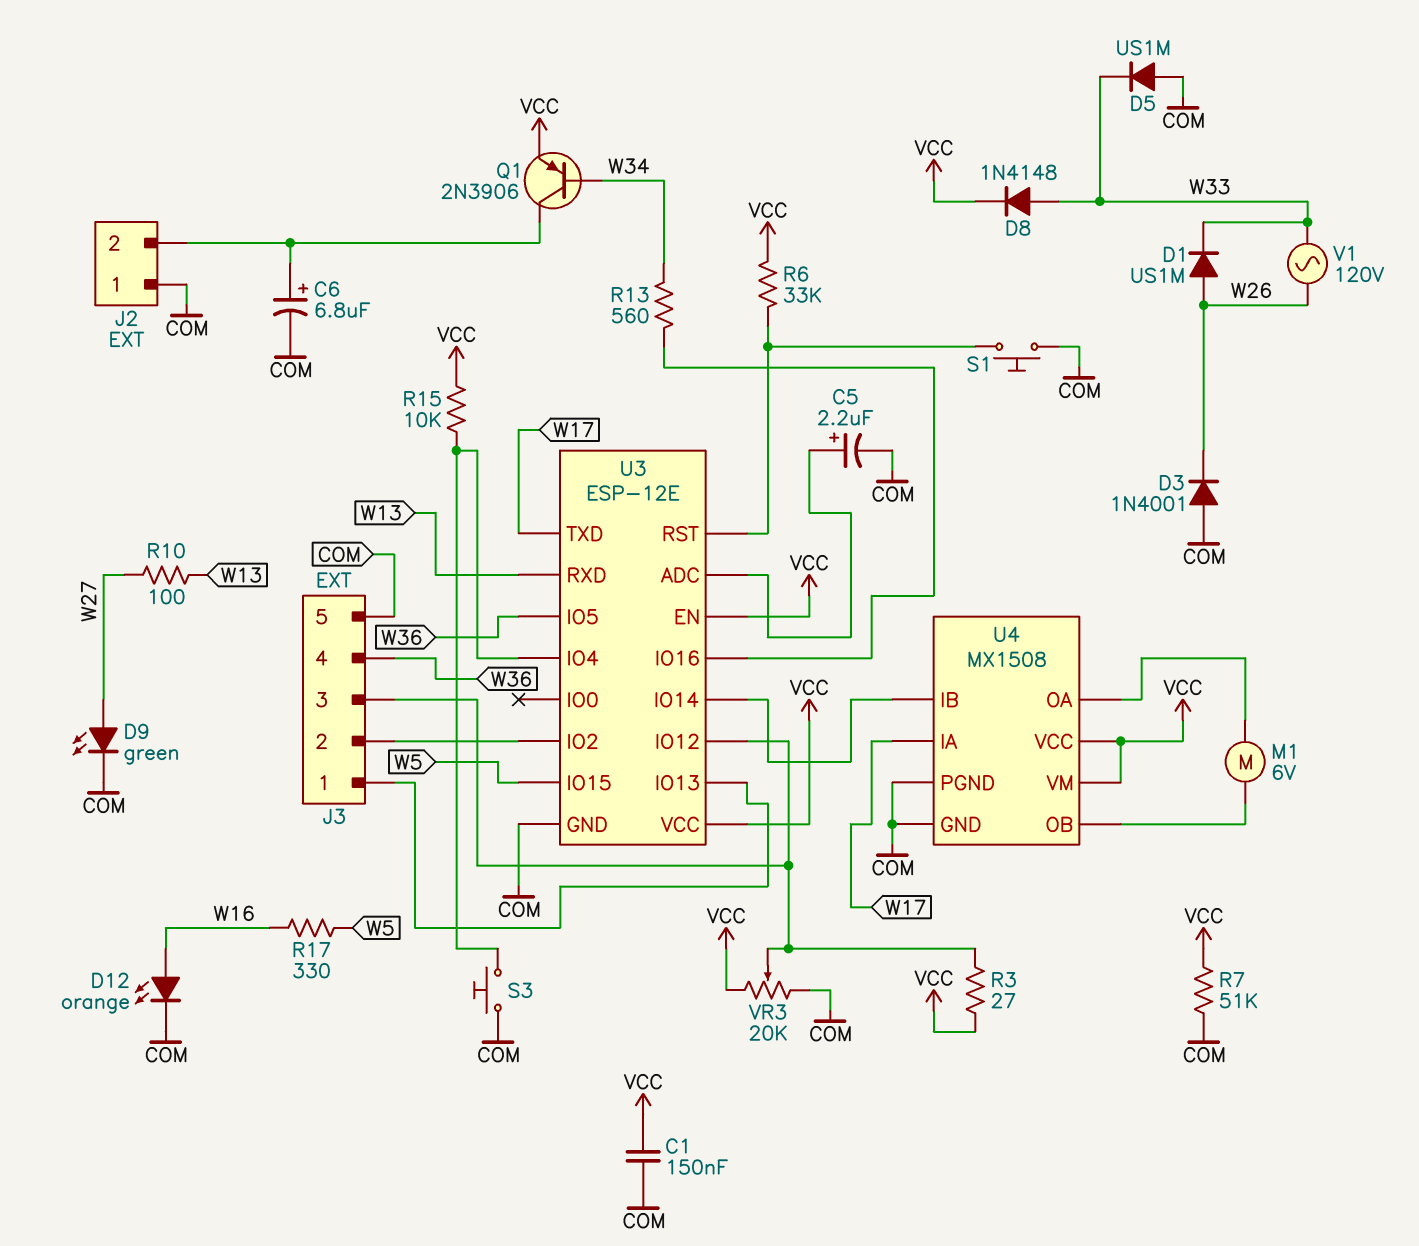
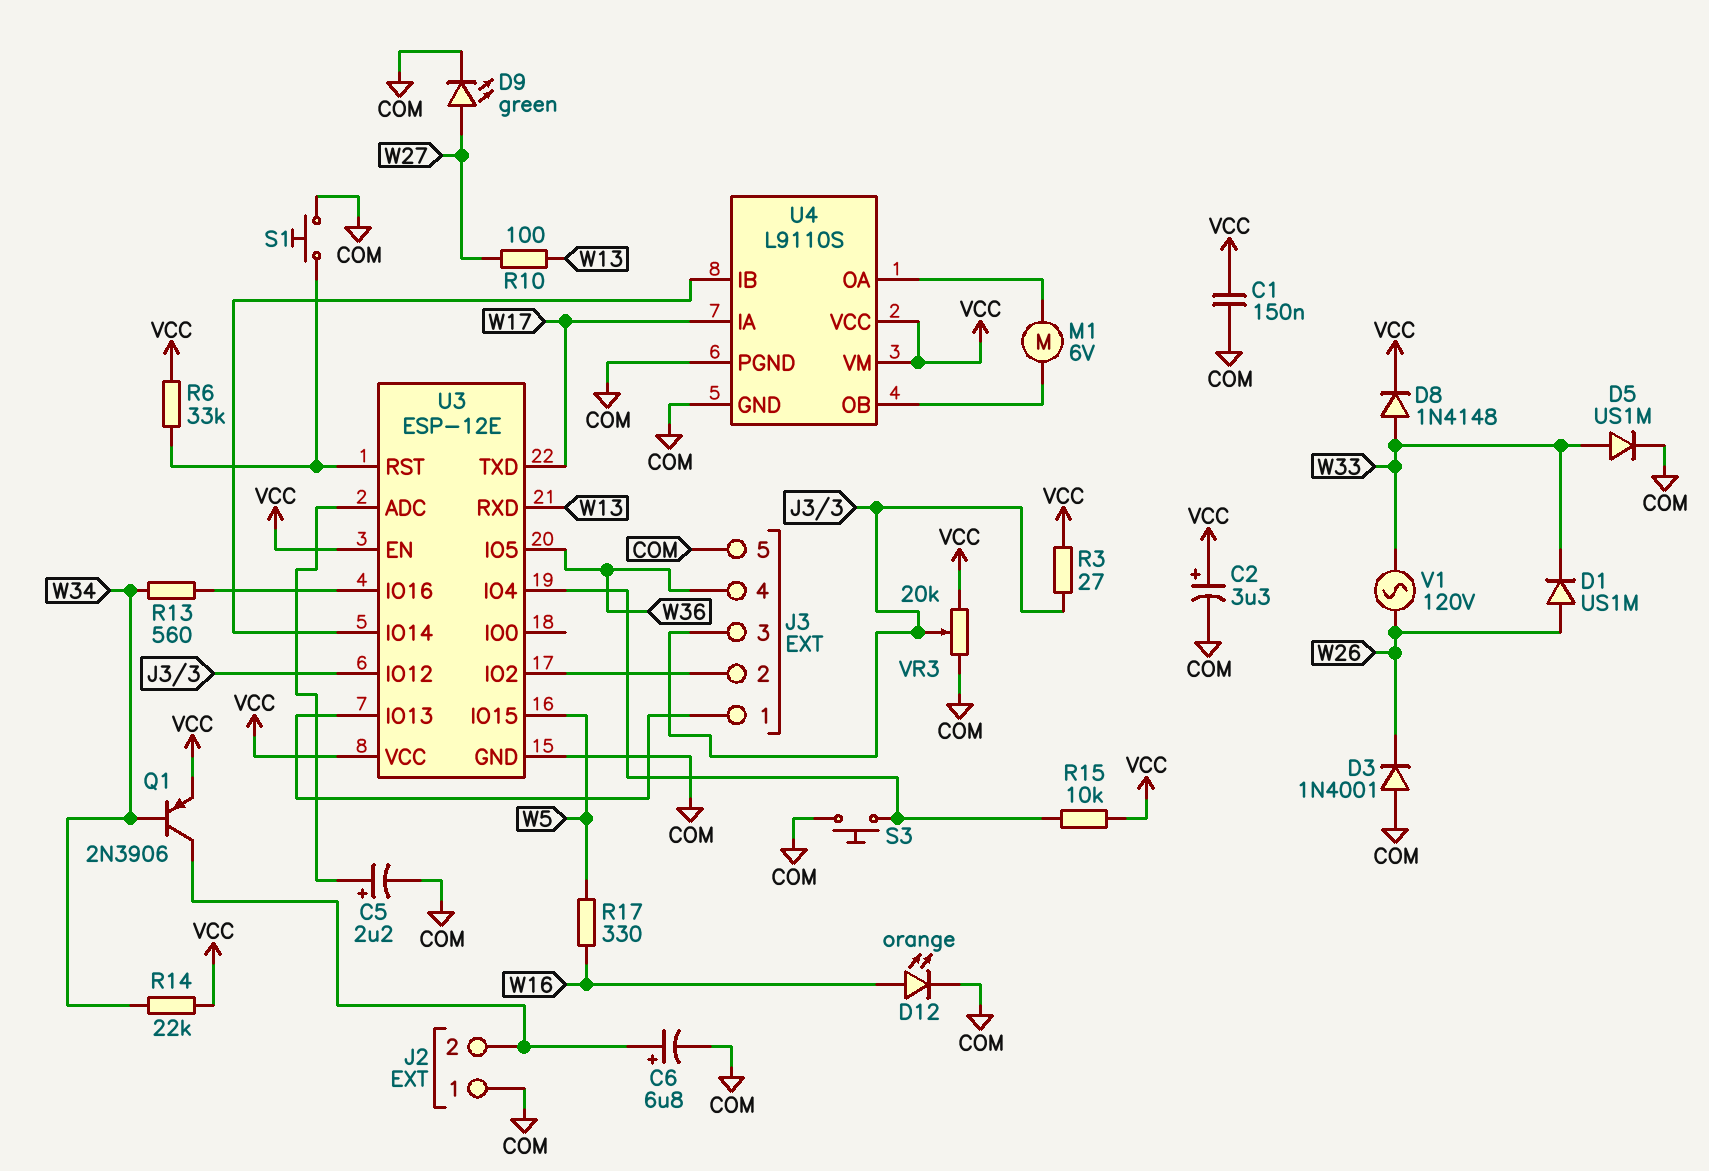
C2: none -> 3.3uF (plus VCC, minus COM)
D5: diode US1M (A COM, K W33) -> diode US1M (A W33, K COM)
R7: 51k (COM, VCC) -> none
R14: none -> 22k (VCC, W34)
U4: MX1508 -> L9110S

